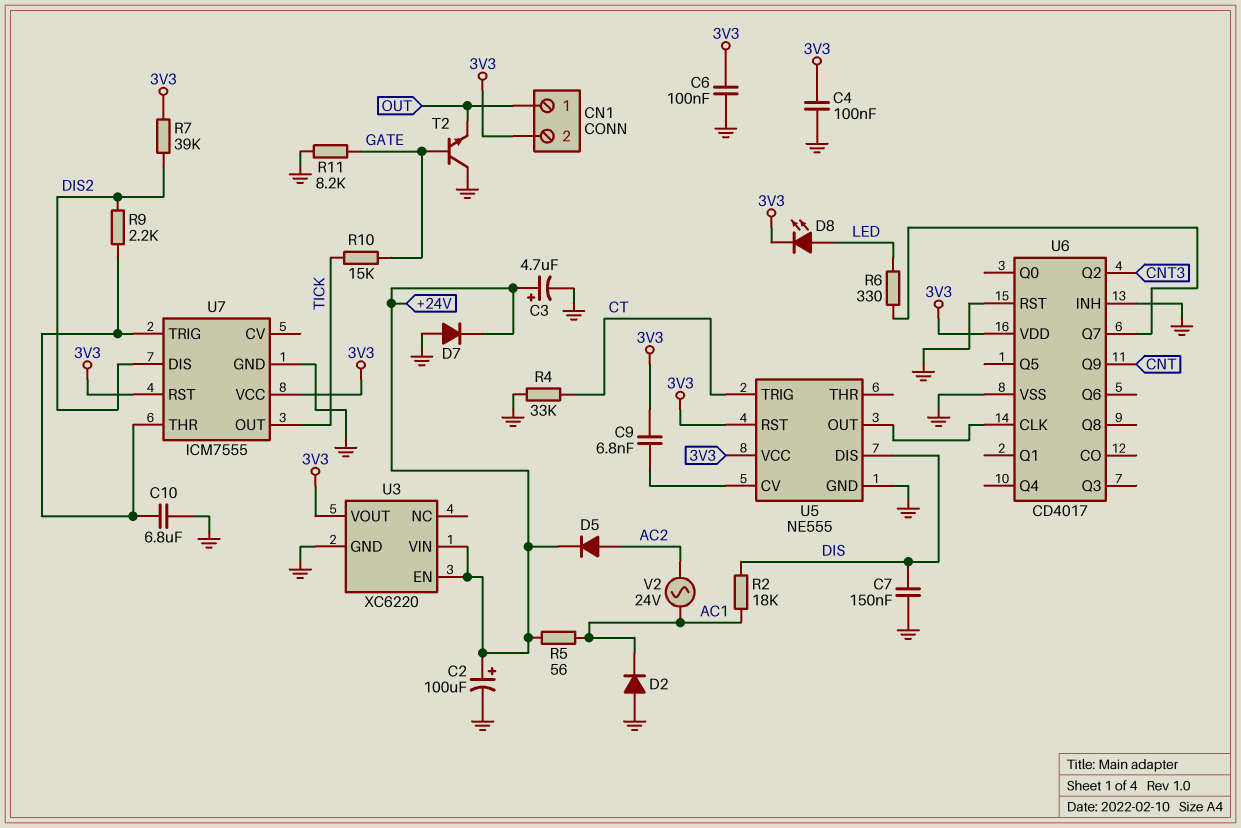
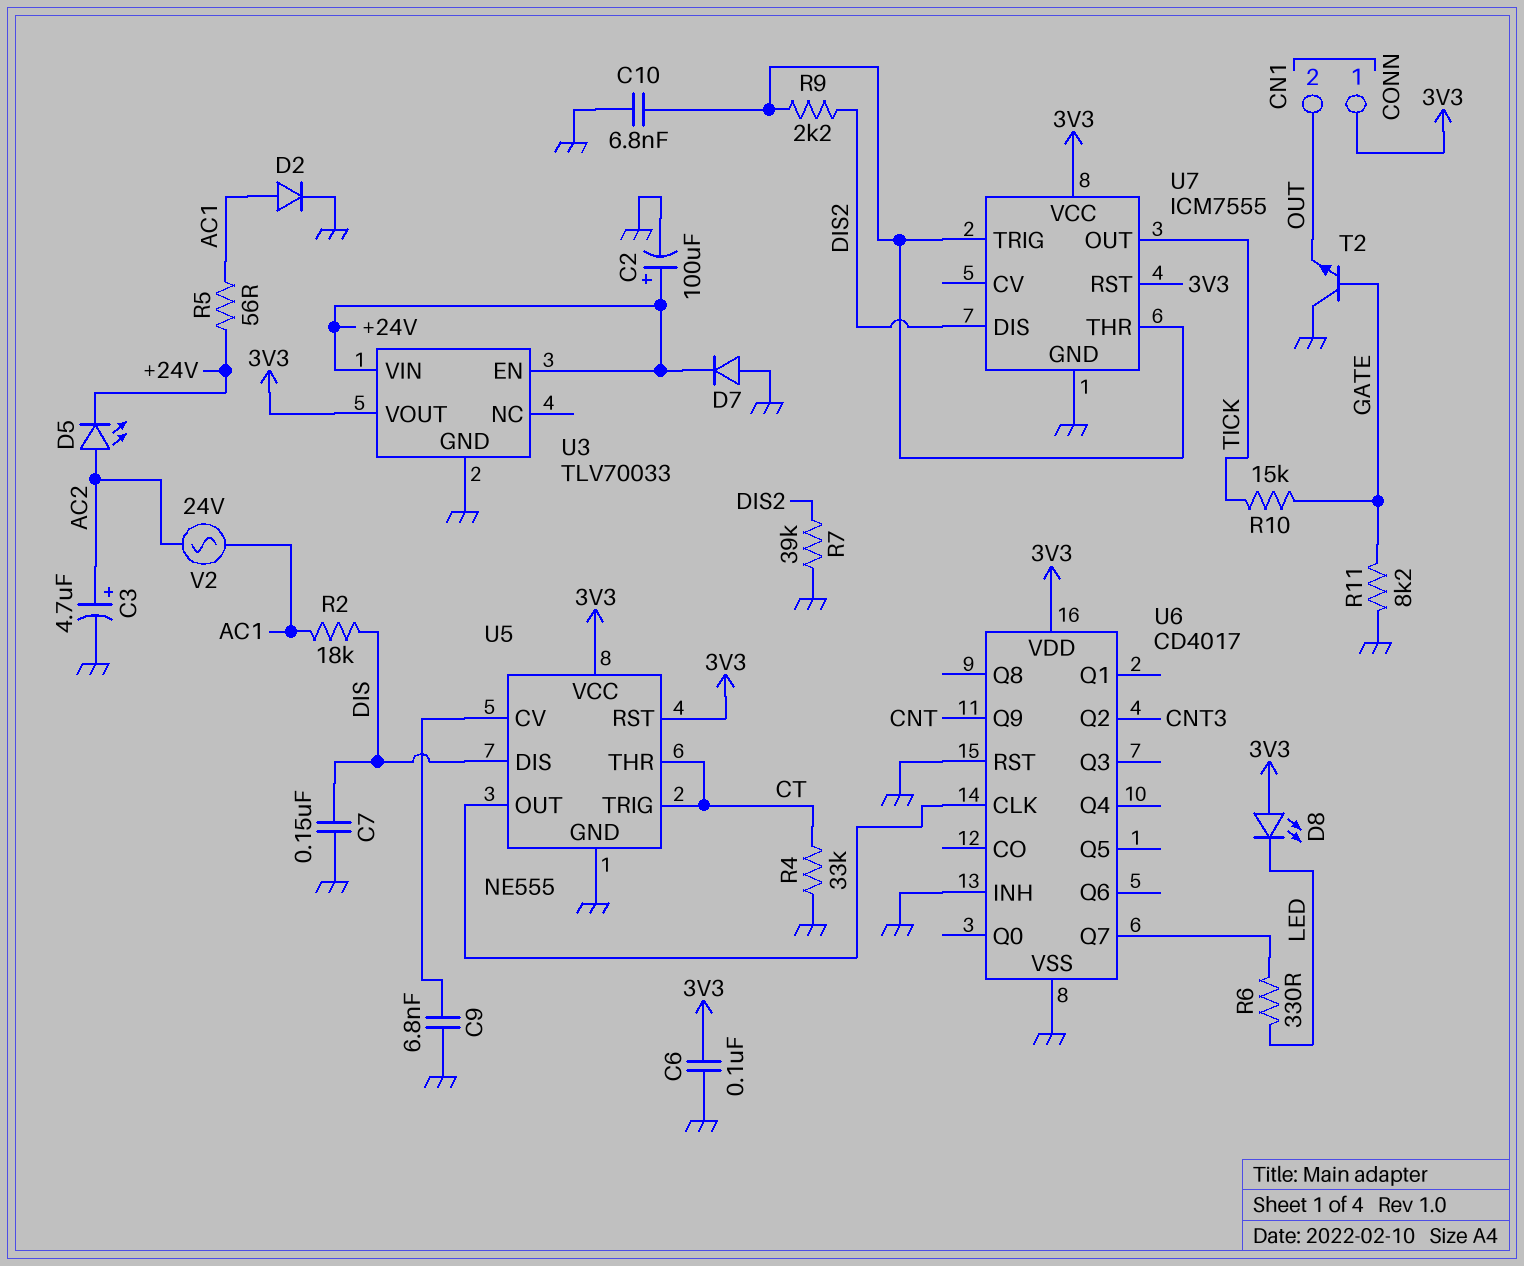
C3: 4.7uF (plus +24V, minus GND) -> 4.7uF (plus AC2, minus GND)
C4: 100nF (3V3, GND) -> none
C9: 6.8nF (3V3, U5/CV) -> 6.8nF (GND, U5/CV)
C10: 6.8uF (GND, U7/THR) -> 6.8nF (GND, U7/THR)
CN1 pin 1: OUT -> 3V3
CN1 pin 2: 3V3 -> OUT
D2: diode (A GND, K AC1) -> diode (A AC1, K GND)
D5: diode (A AC2, K +24V) -> LED (A AC2, K +24V)
D8: LED (A LED, K 3V3) -> LED (A 3V3, K LED)
R7: 39k (3V3, DIS2) -> 39k (DIS2, GND)
U3: XC6220 -> TLV70033
U5 pin THR: none -> CT

